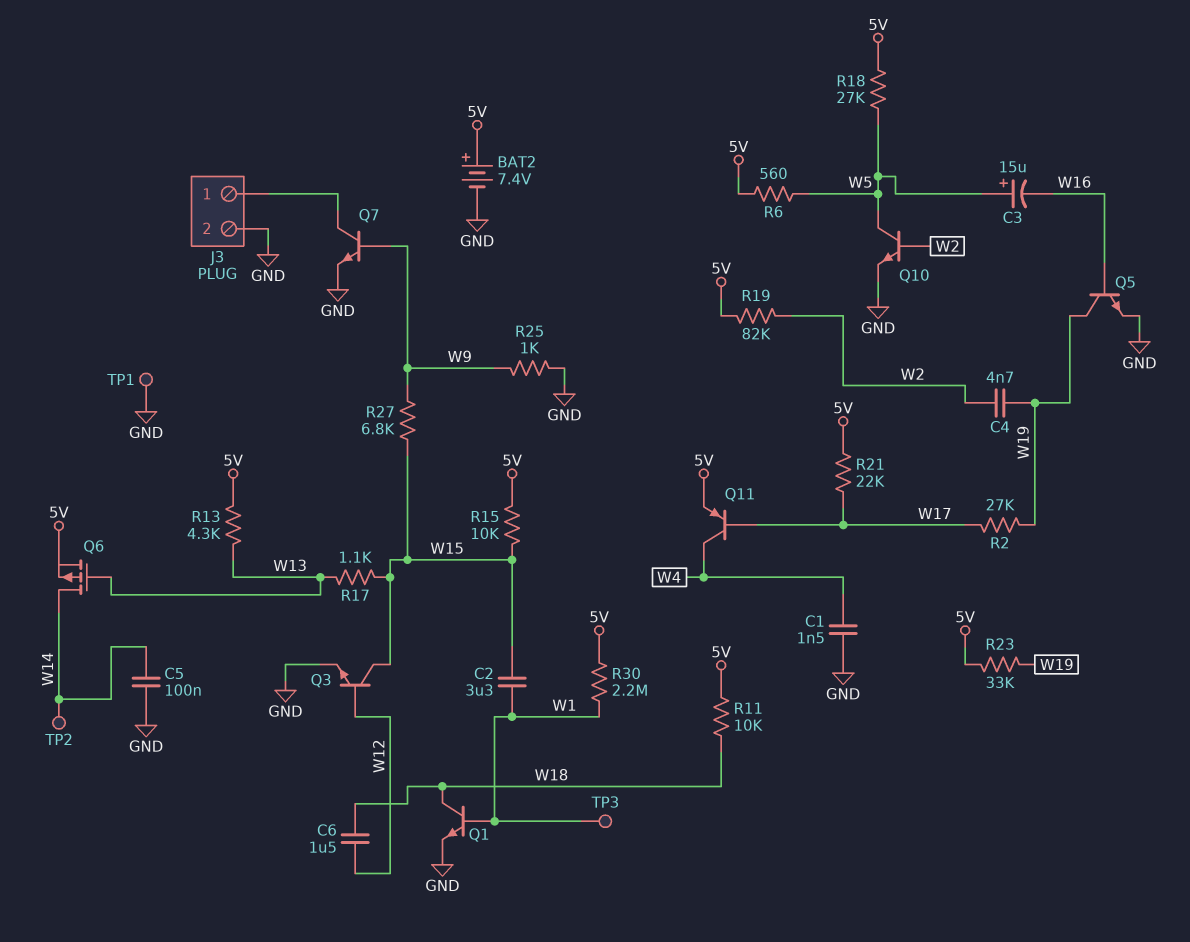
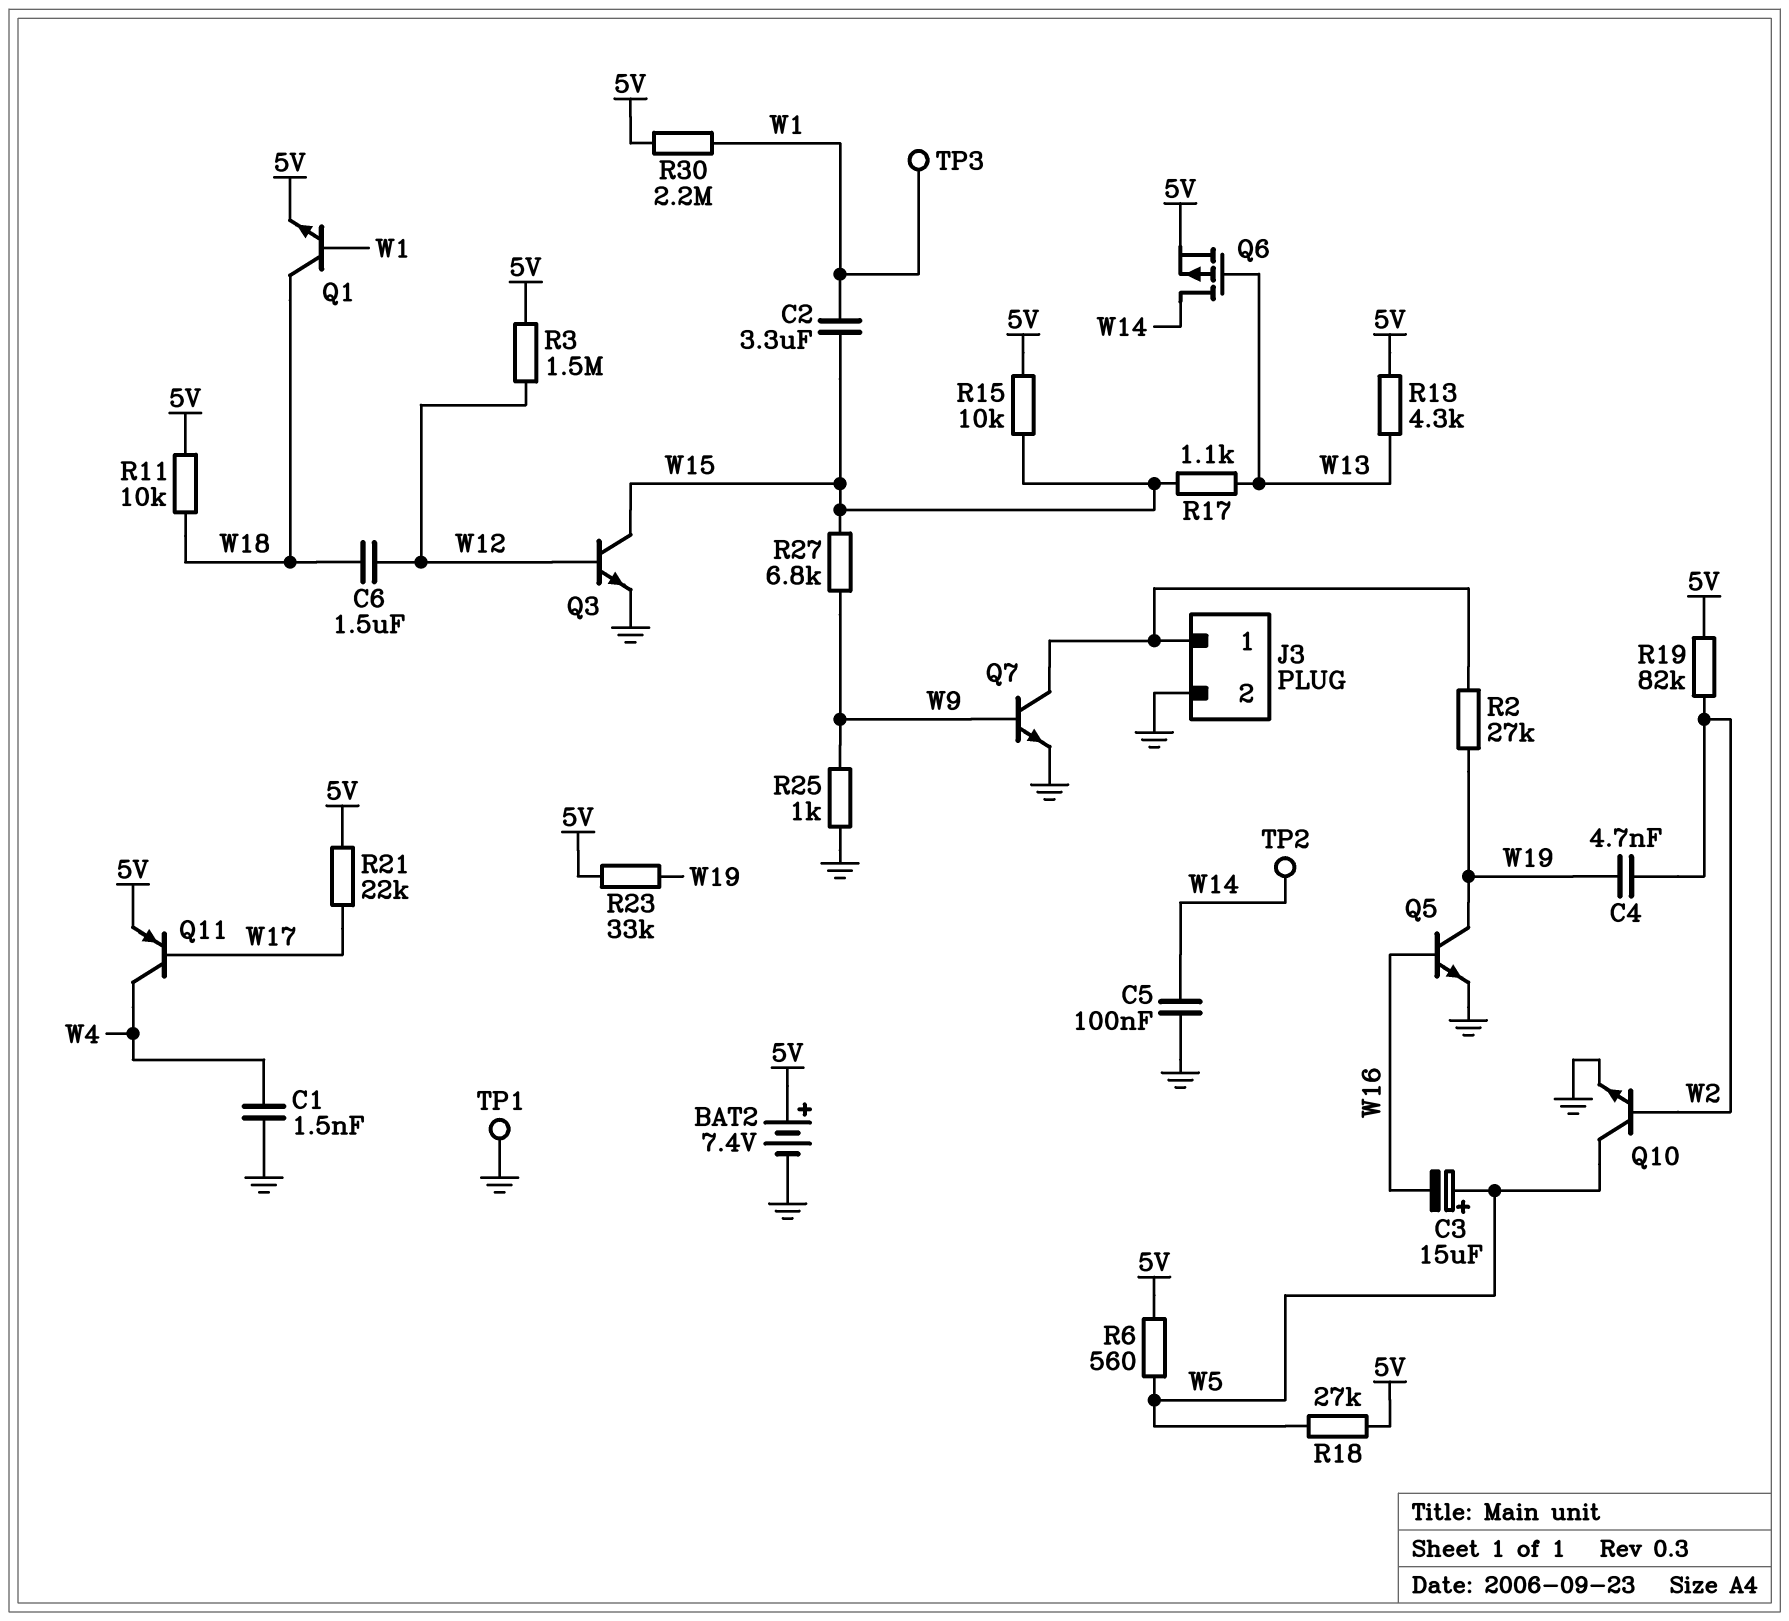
Q1: NPN (B W1, C W18, E GND) -> NPN (B W1, C W18, E 5V)
R2: 27k (W17, W19) -> 27k (J3/1, W19)
R3: none -> 1.5M (5V, W12)

